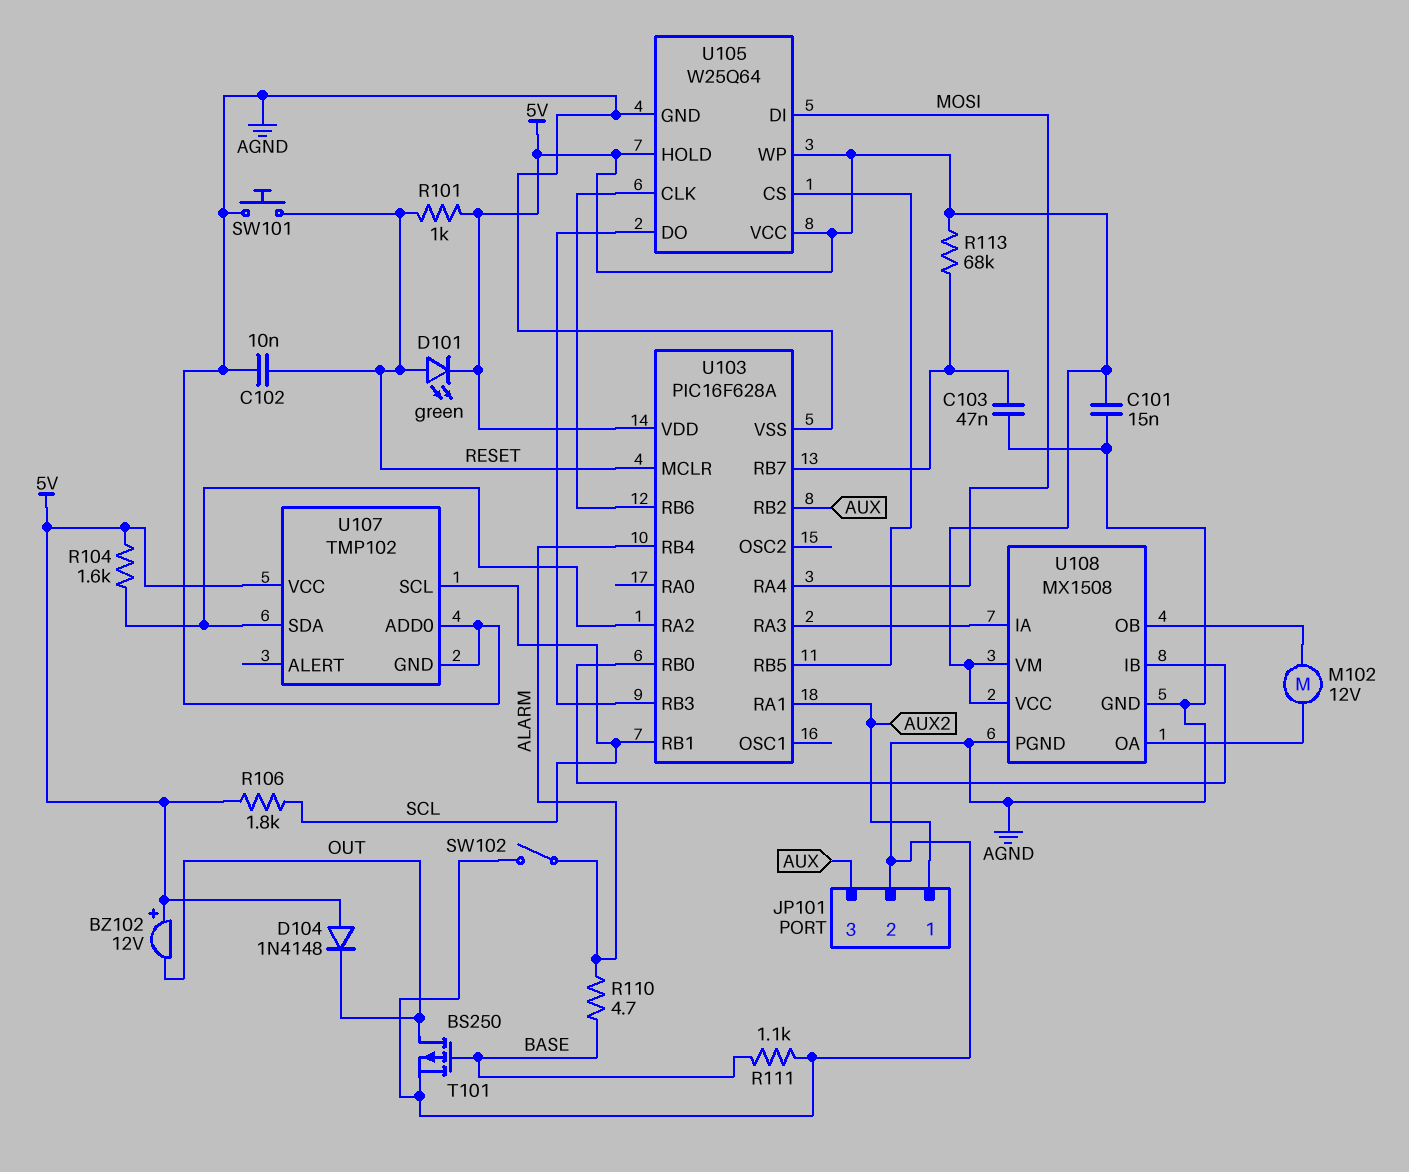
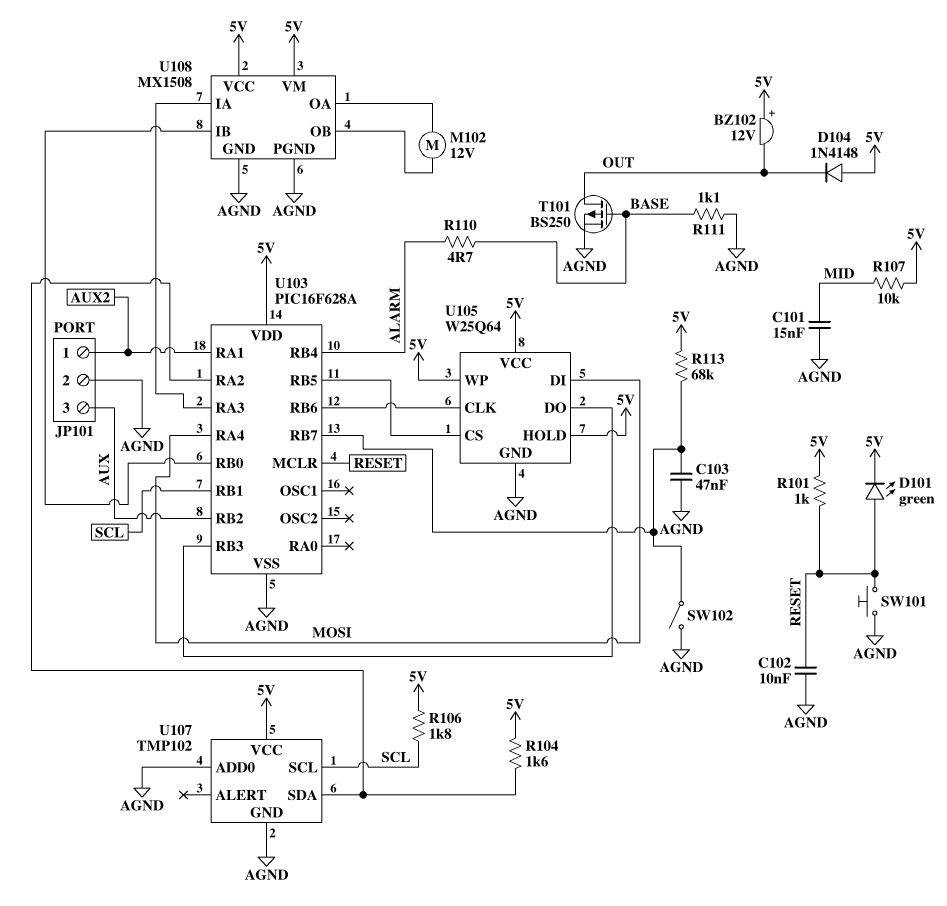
C101: 15nF (5V, AGND) -> 15nF (AGND, MID)
R107: none -> 10k (5V, MID)
SW102: switch (AGND, ALARM) -> switch (AGND, U103/RB7)

